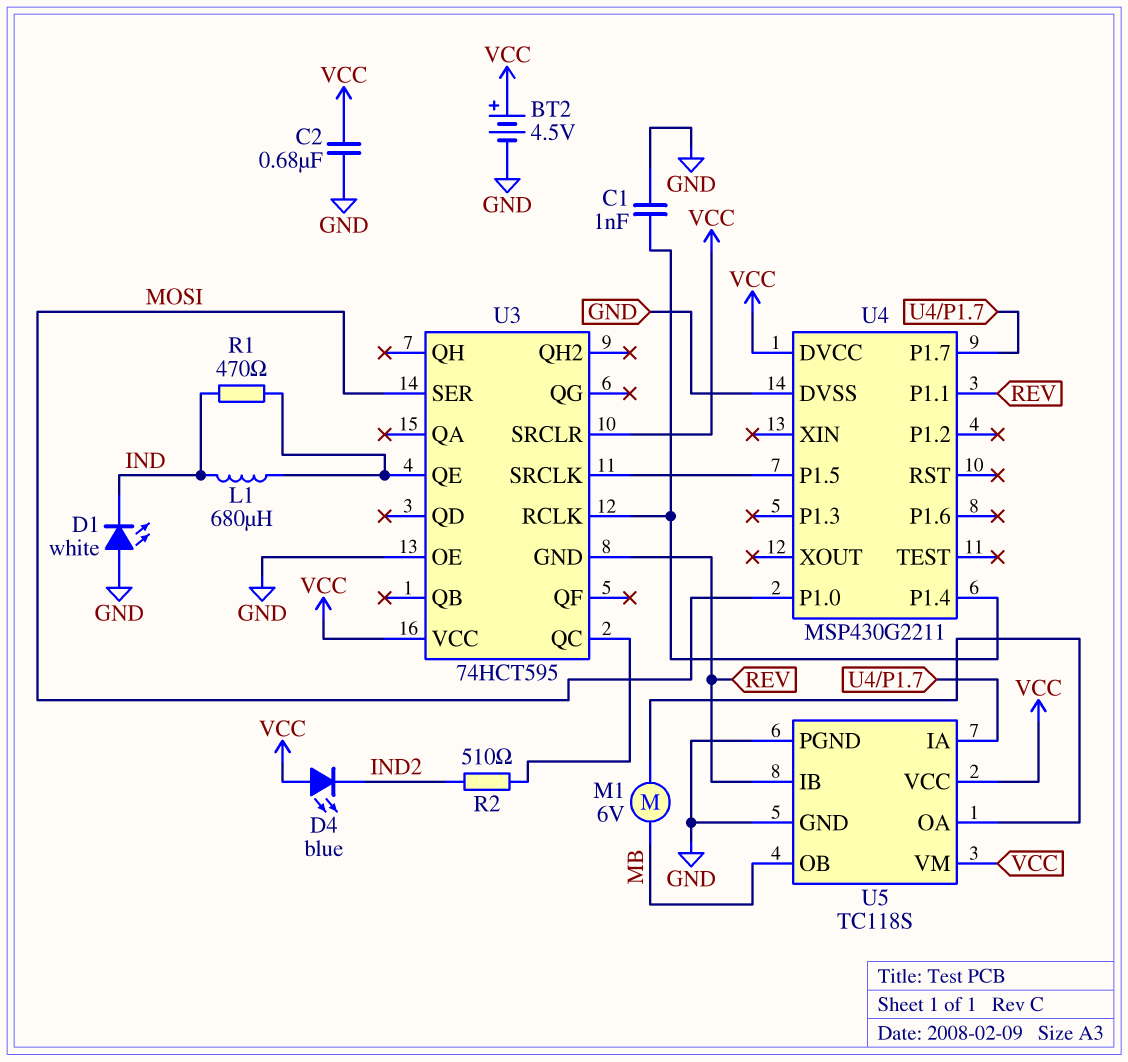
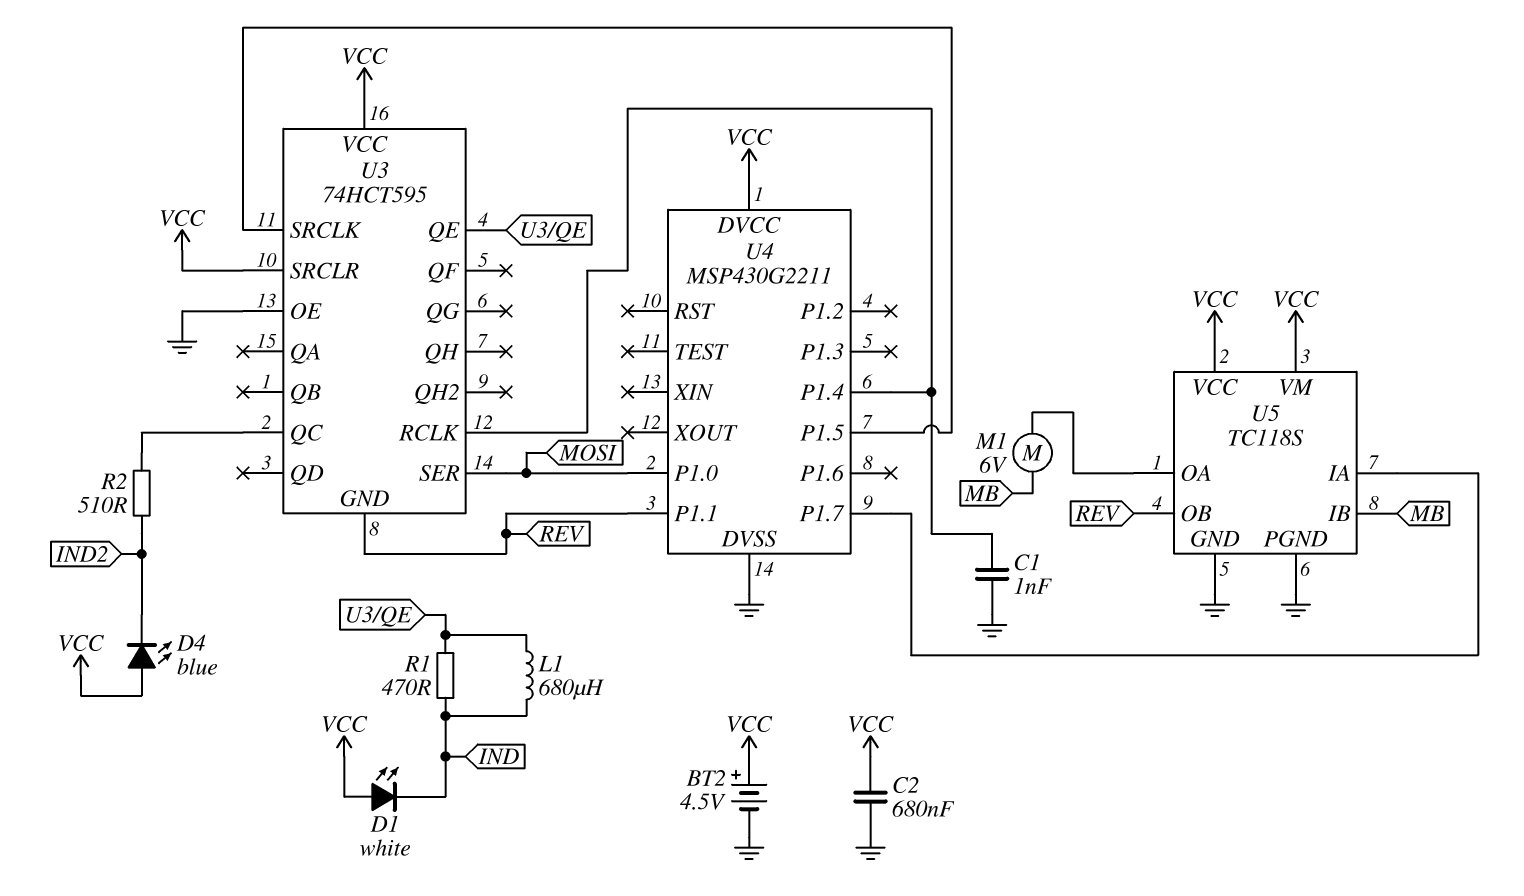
D1: LED white (A GND, K IND) -> LED white (A VCC, K IND)
U5 pin IB: REV -> MB
U5 pin OB: MB -> REV

